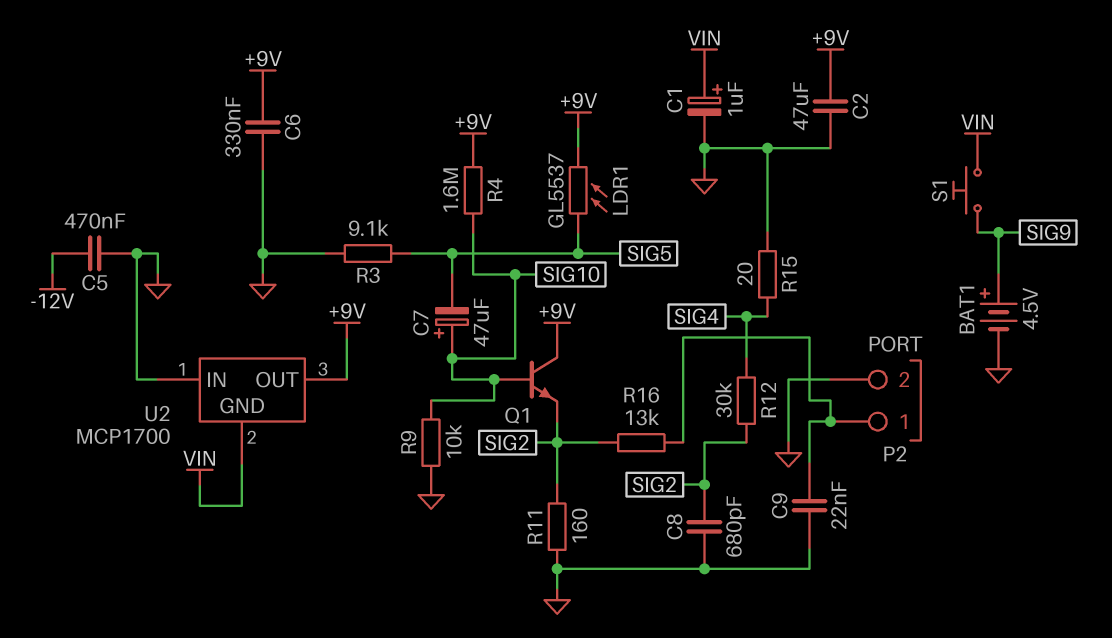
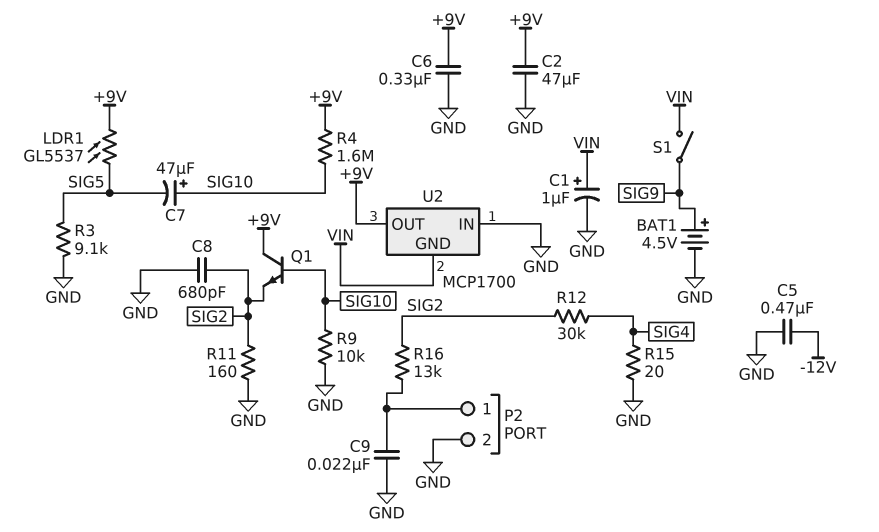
S1: button (SIG9, VIN) -> switch (SIG9, VIN)

